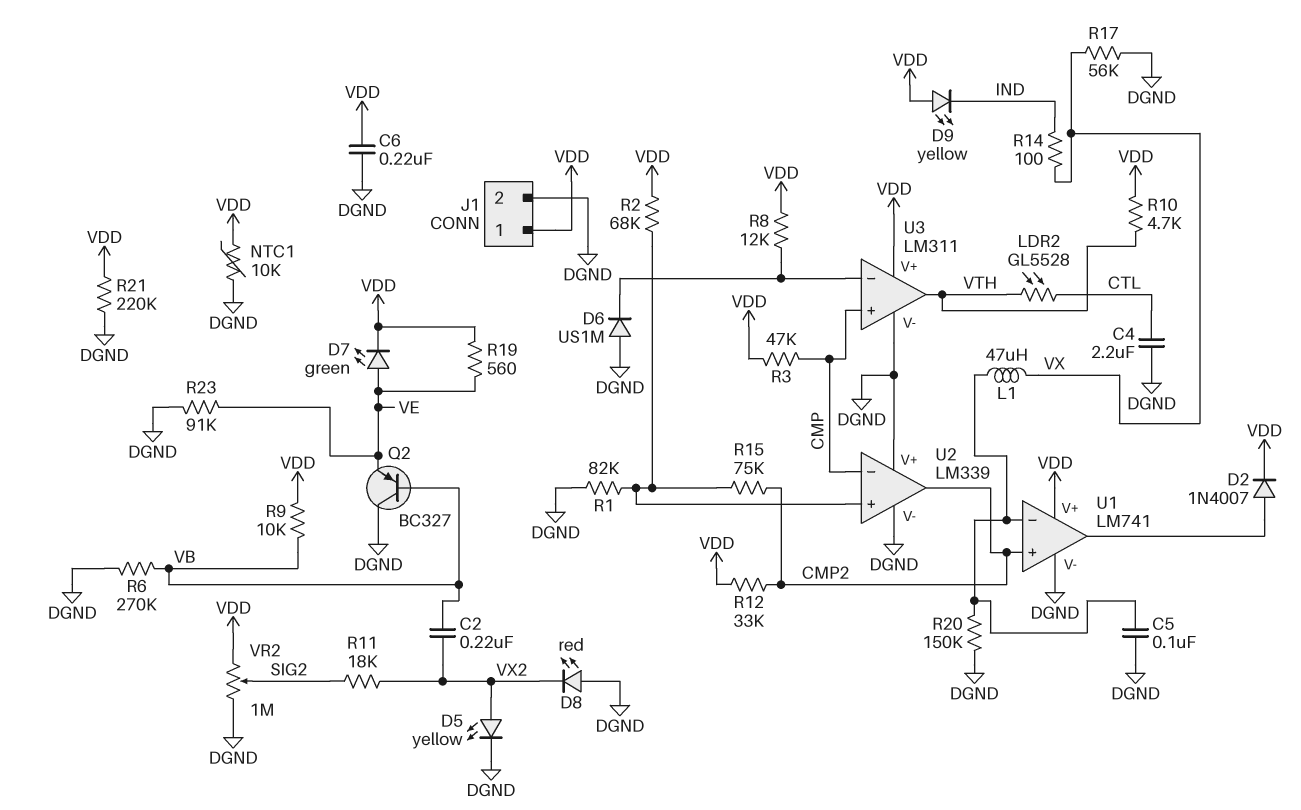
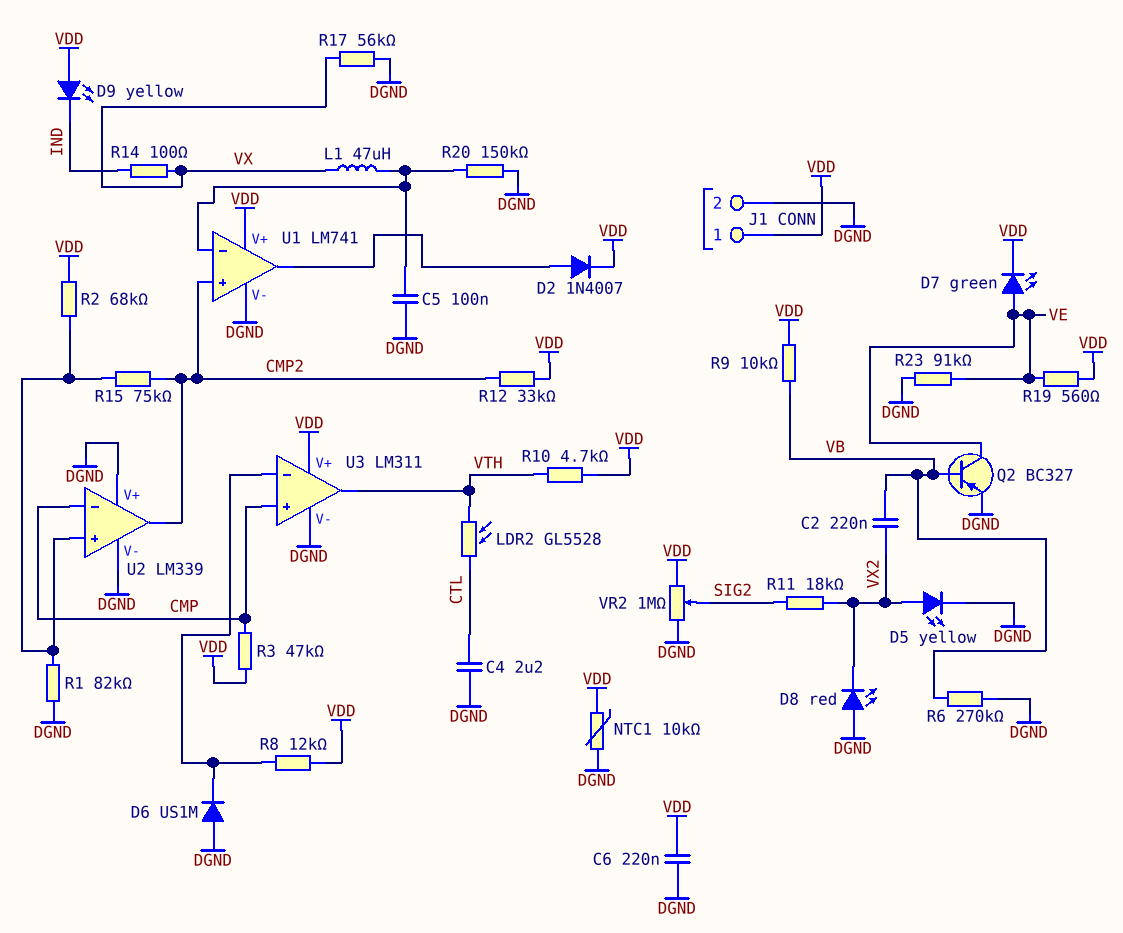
Q2: PNP BC327 (B VB, C DGND, E VE) -> PNP BC327 (B VB, C VE, E DGND)
R21: 220k (DGND, VDD) -> none

